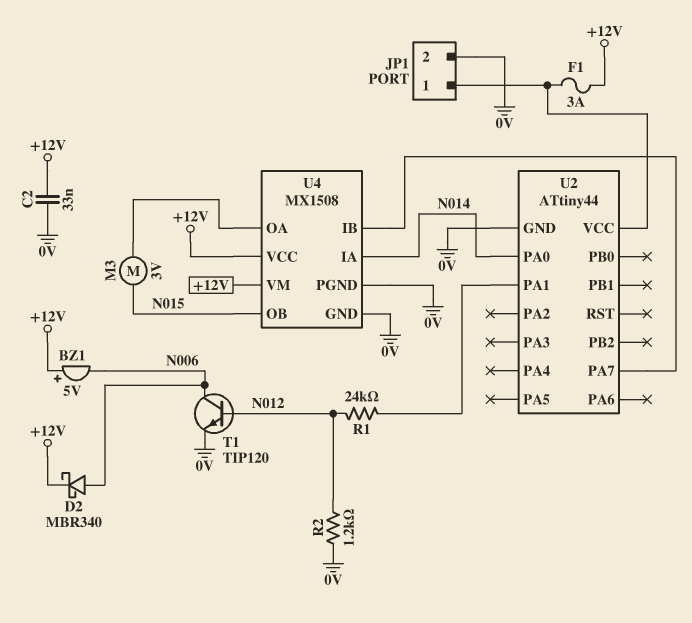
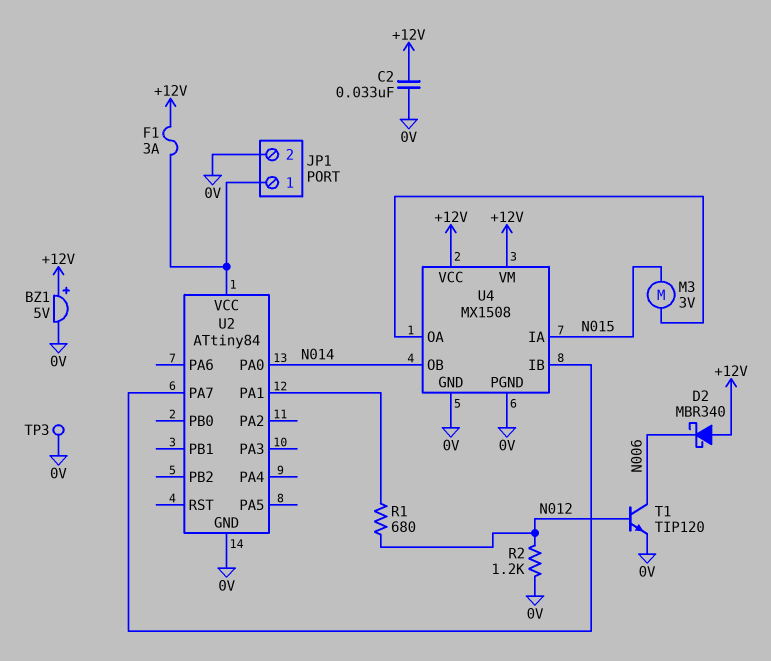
BZ1: buzzer 5V (plus +12V, minus N006) -> buzzer 5V (plus +12V, minus 0V)
D2: schottky MBR340 (A N006, K +12V) -> schottky MBR340 (A +12V, K N006)
R1: 24k (N012, U2/PA1) -> 680 (N012, U2/PA1)
TP3: none -> test point (0V)
U2: ATtiny44 -> ATtiny84
U4 pin IA: N014 -> N015
U4 pin OB: N015 -> N014

